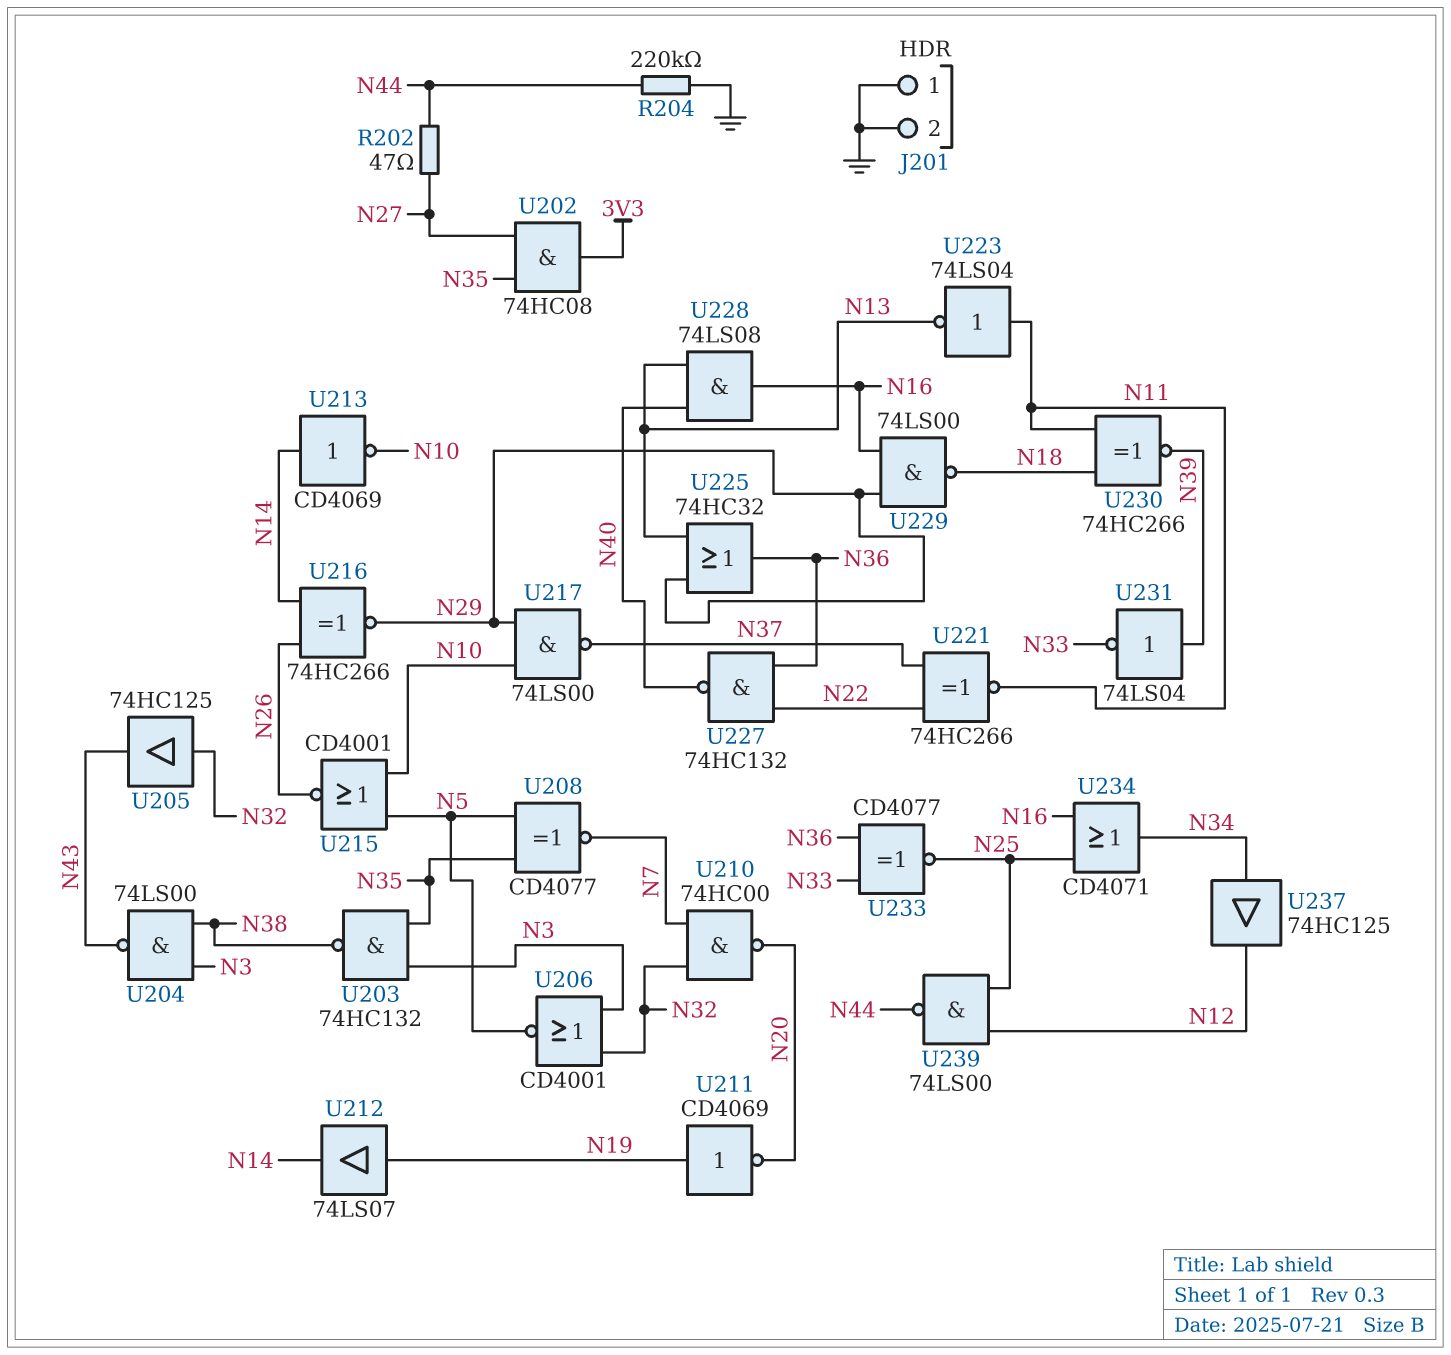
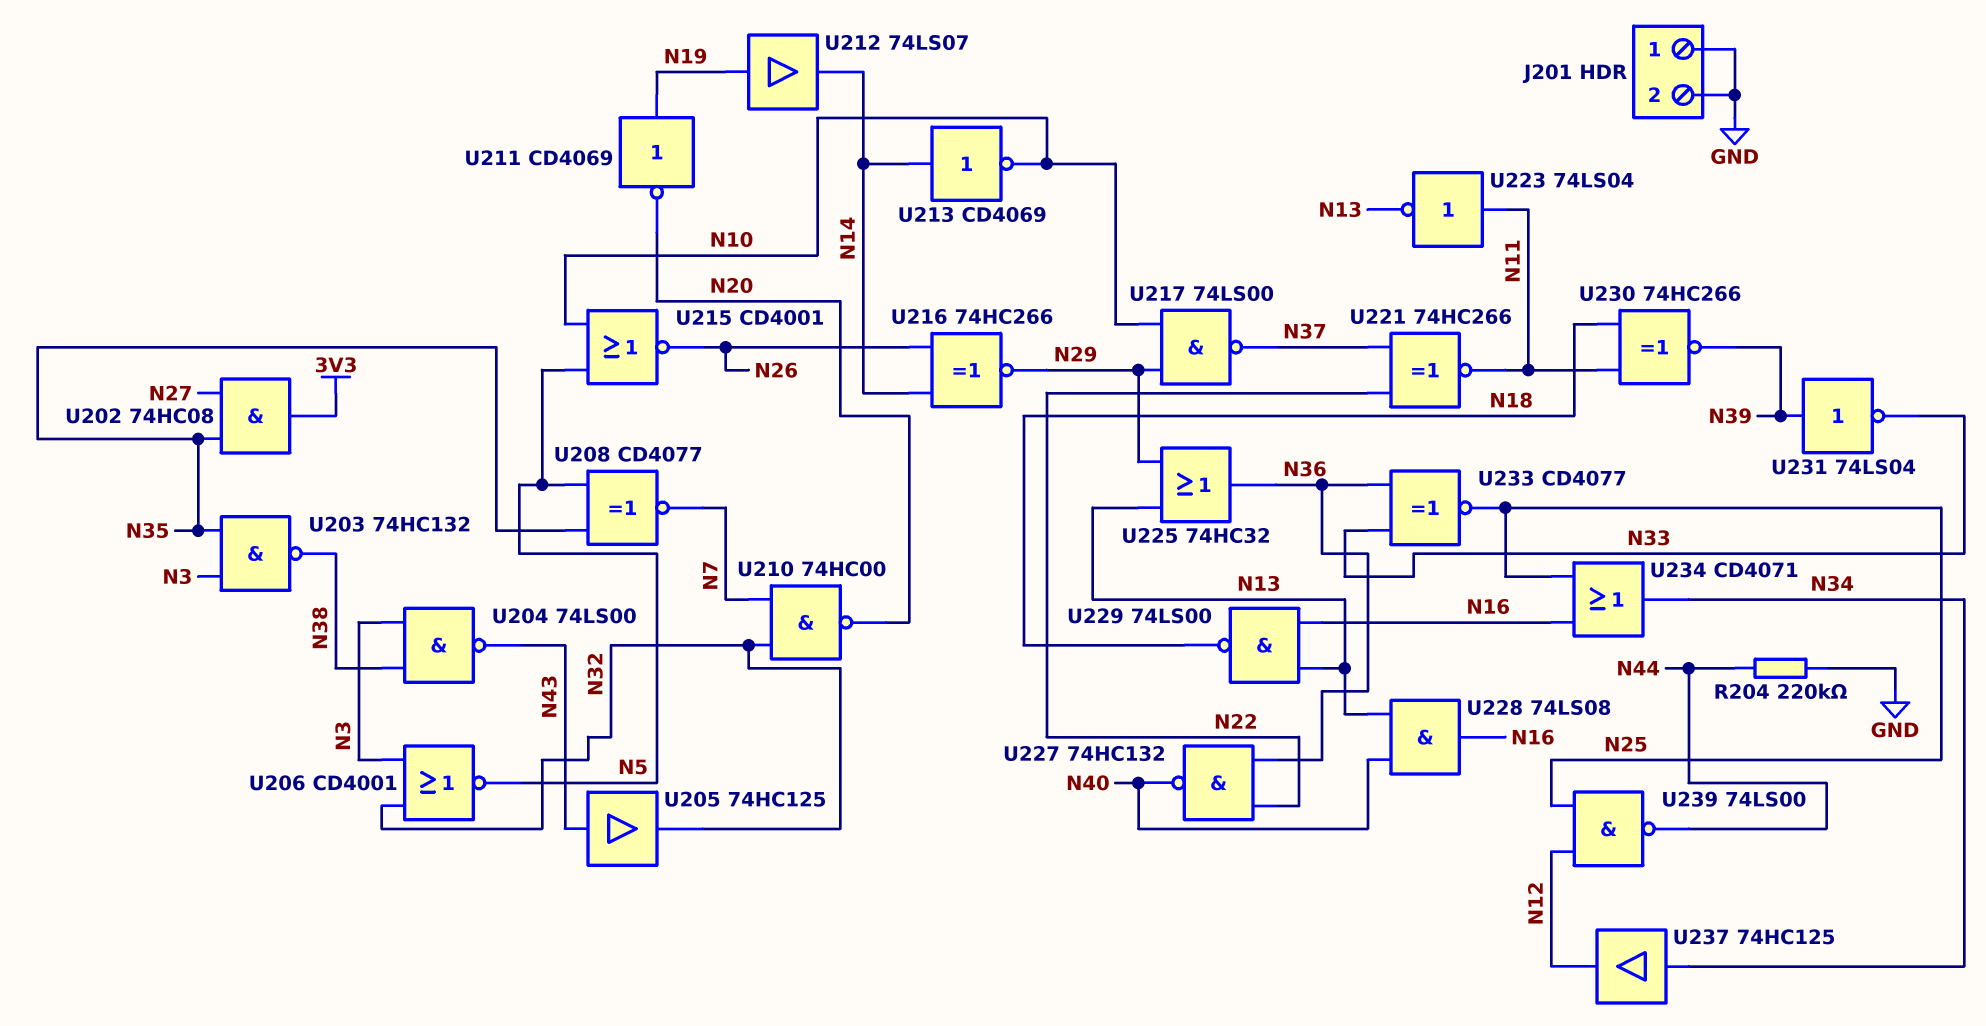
R202: 47 (N27, N44) -> none
U205: buffer 74HC125 (in N32, out N43) -> buffer 74HC125 (in N43, out N32)
U229: NAND 74LS00 (in N16, in N29, out N18) -> NAND 74LS00 (in N13, in N16, out N18)

